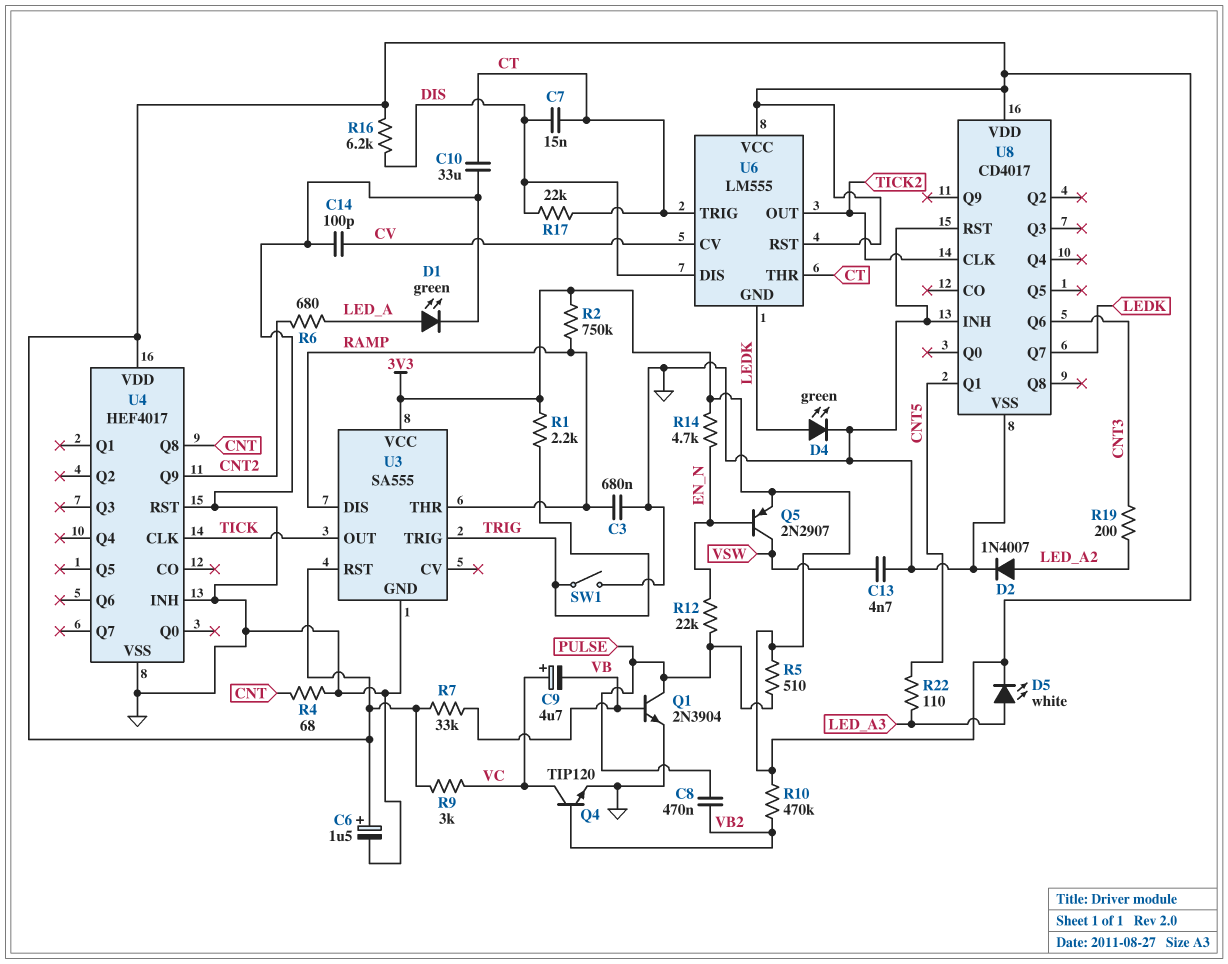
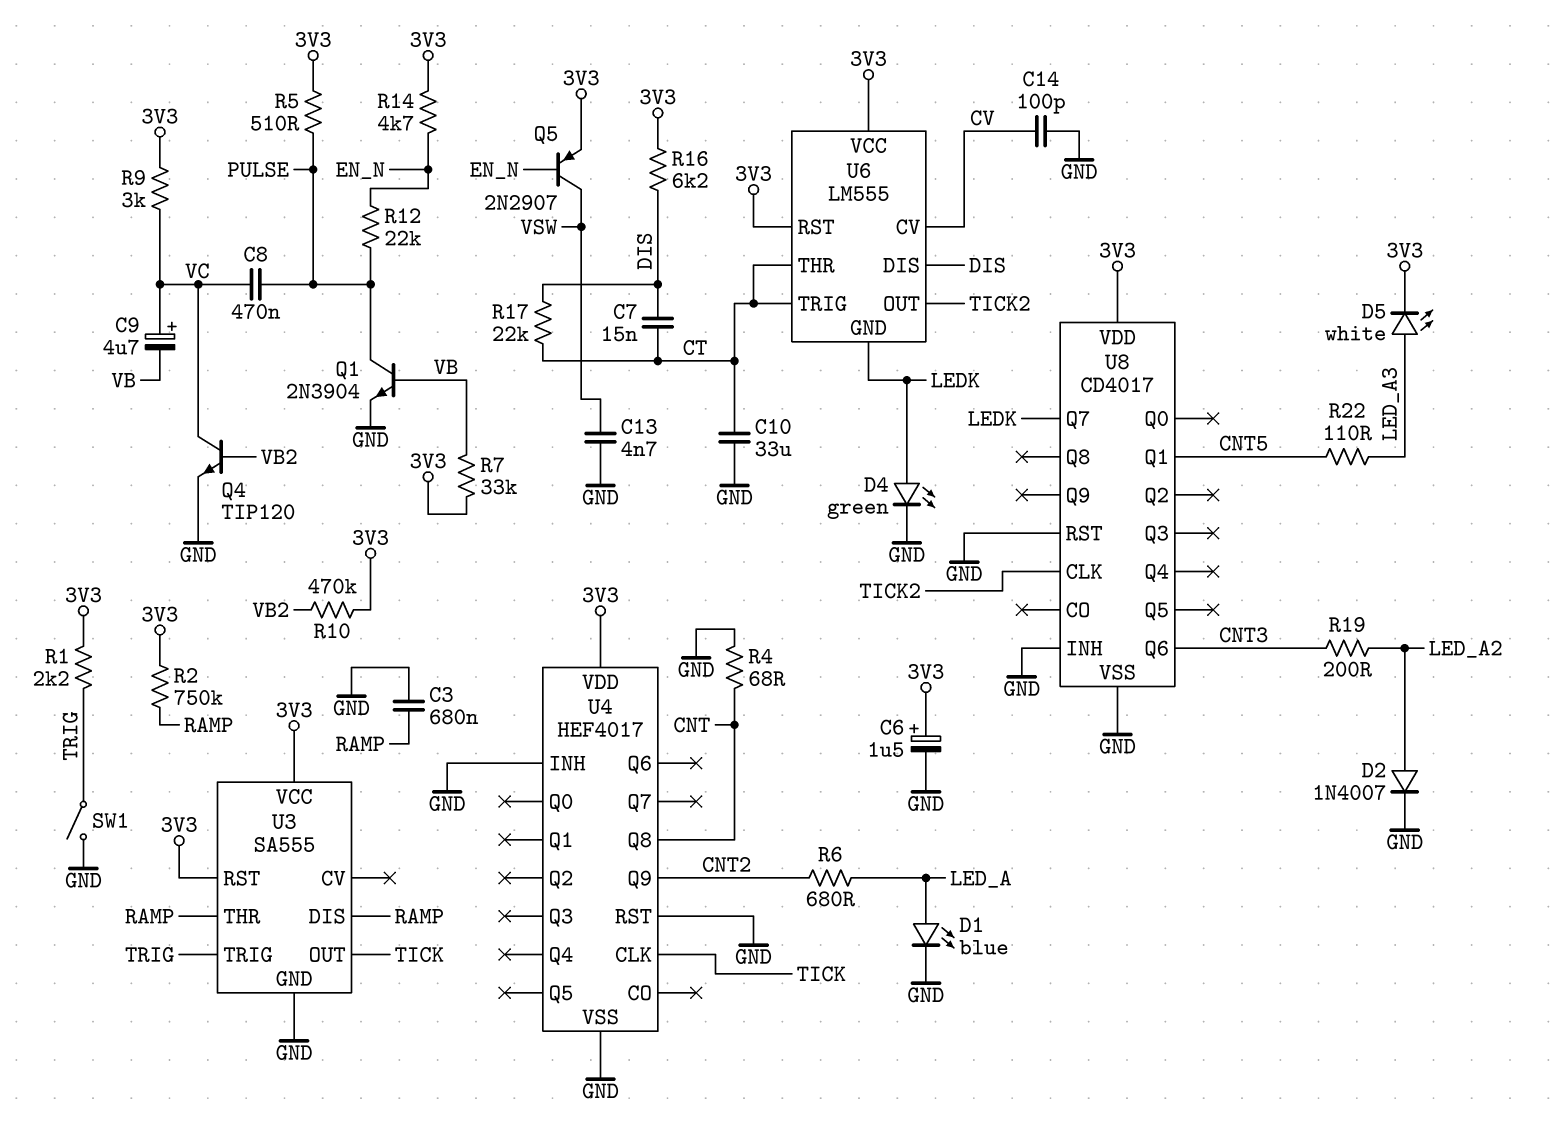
C8: 470nF (PULSE, VB2) -> 470nF (PULSE, VC)
D1: LED green (A LED_A, K GND) -> LED blue (A LED_A, K GND)

